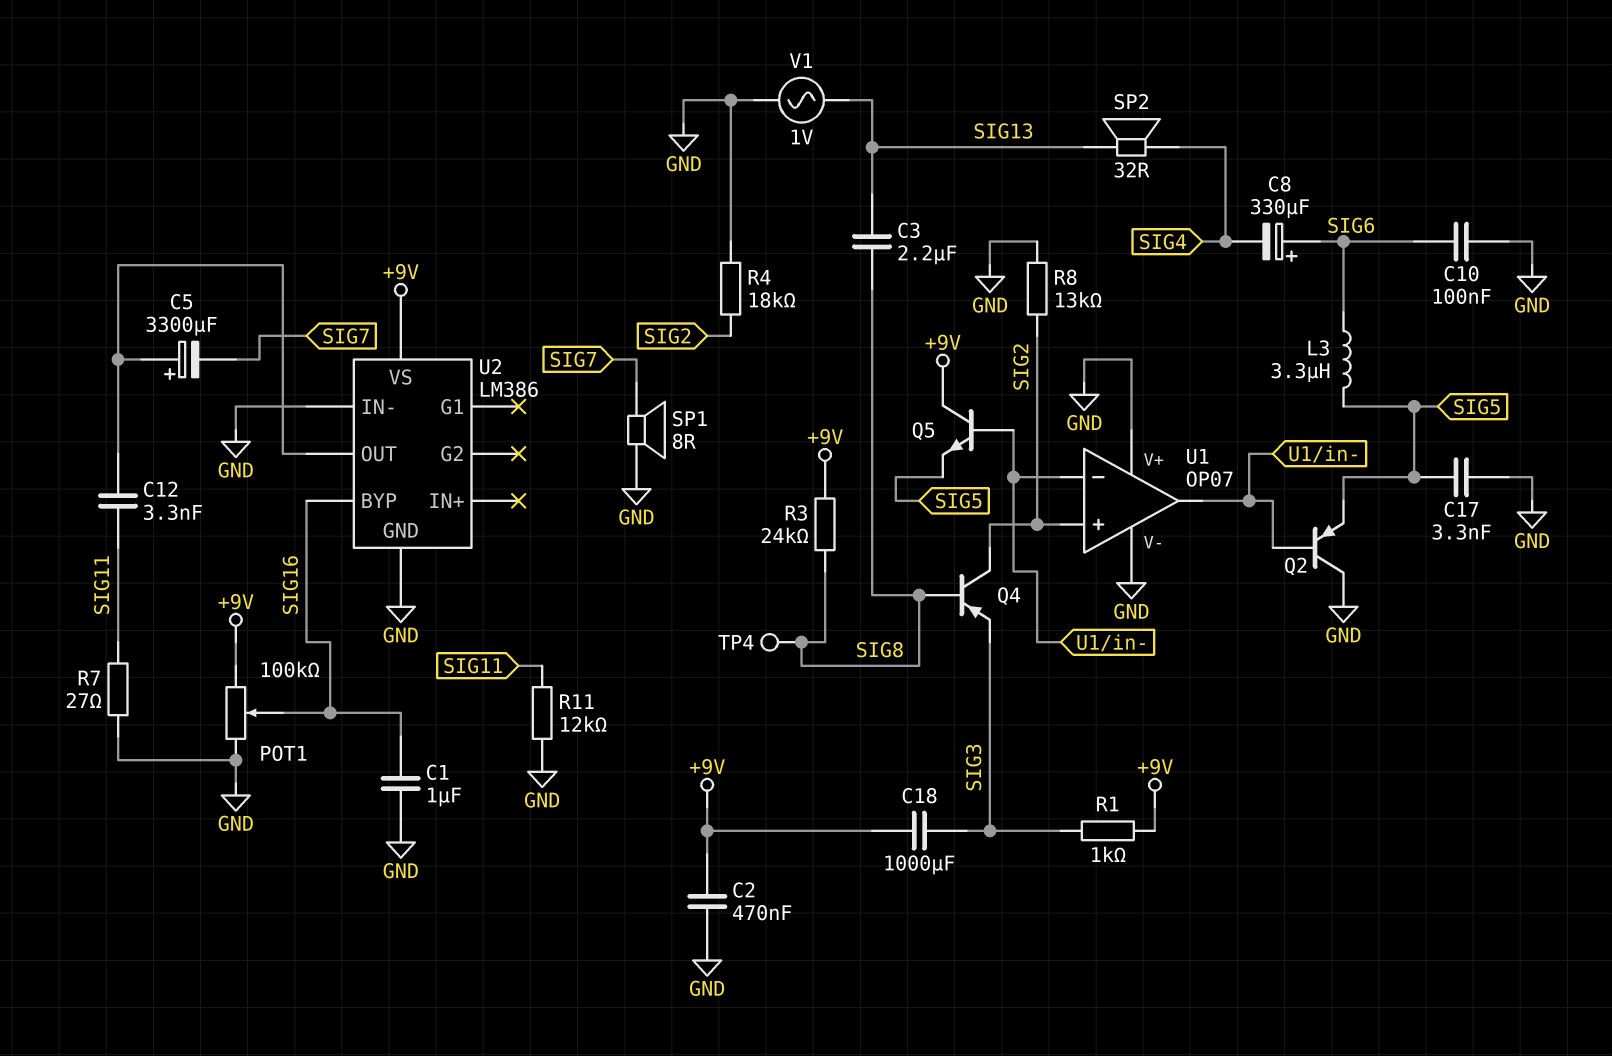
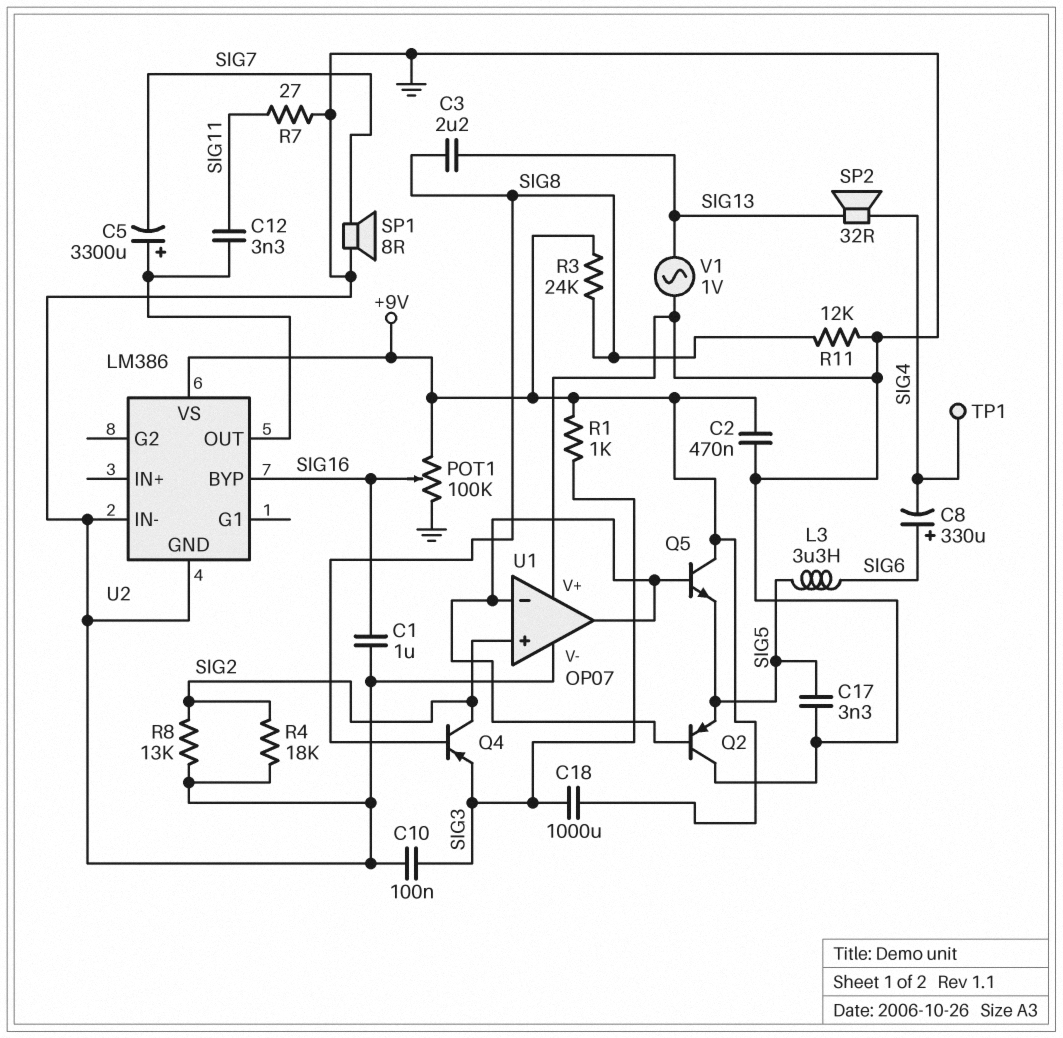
C10: 100nF (GND, SIG6) -> 100nF (GND, SIG3)
R11: 12k (GND, SIG11) -> 12k (GND, SIG8)
TP1: none -> test point (SIG4)
TP4: test point (SIG8) -> none

